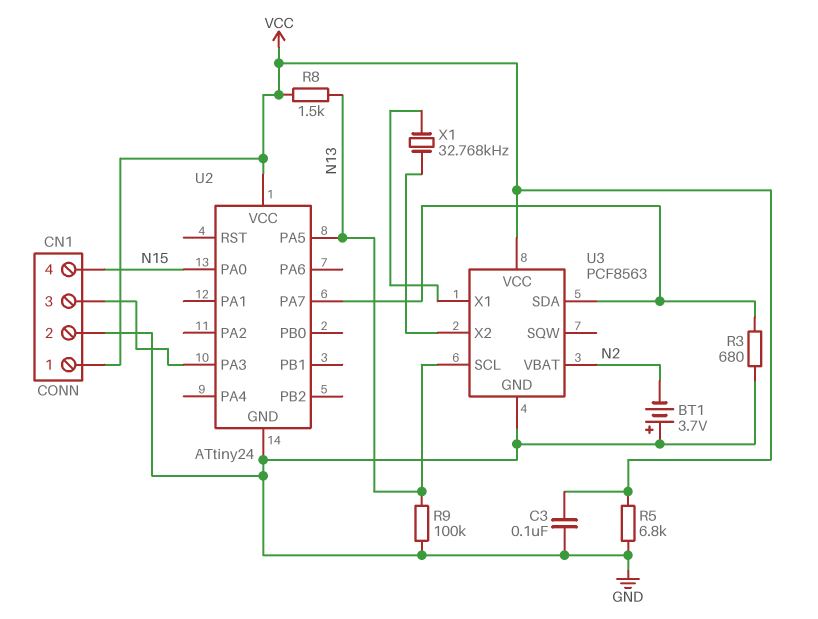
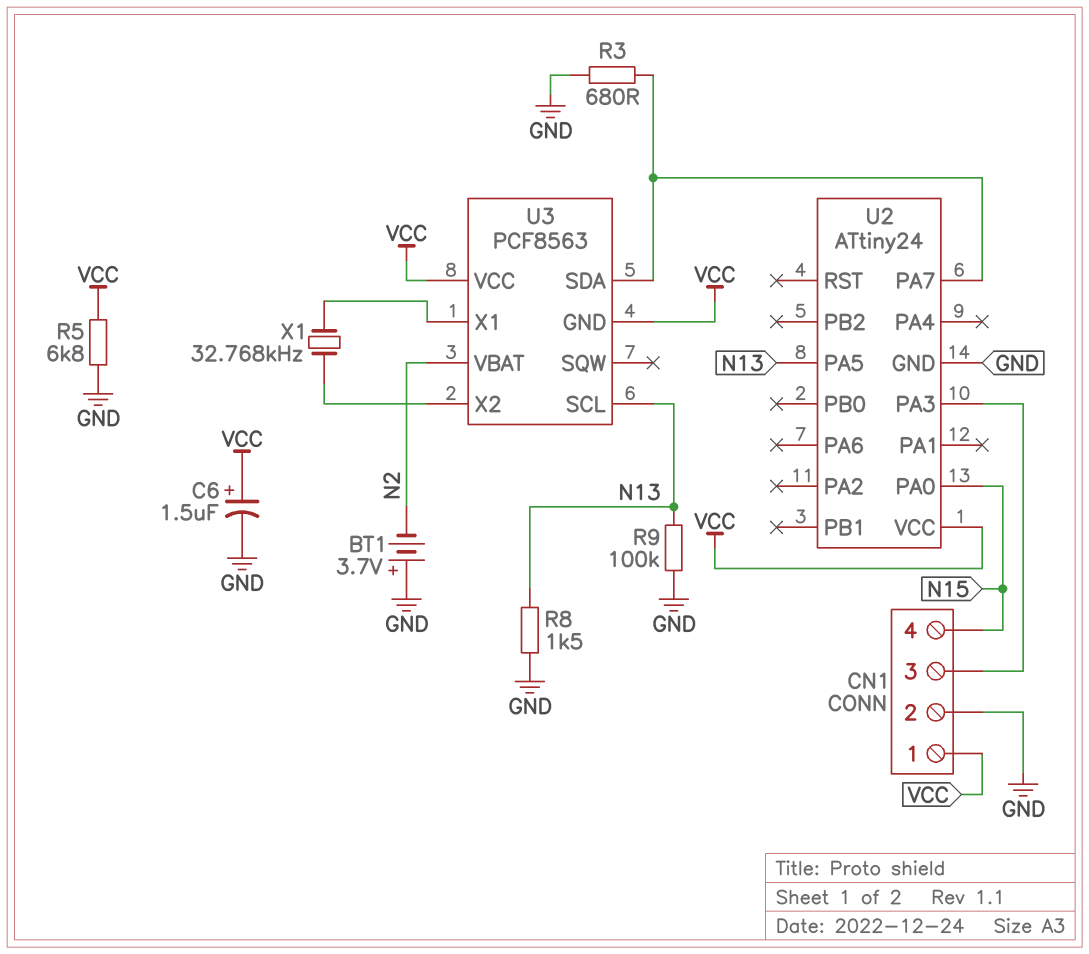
C3: 100nF (GND, VCC) -> none
C6: none -> 1.5uF (plus VCC, minus GND)
R8: 1.5k (N13, VCC) -> 1.5k (GND, N13)
U3 pin GND: GND -> VCC

